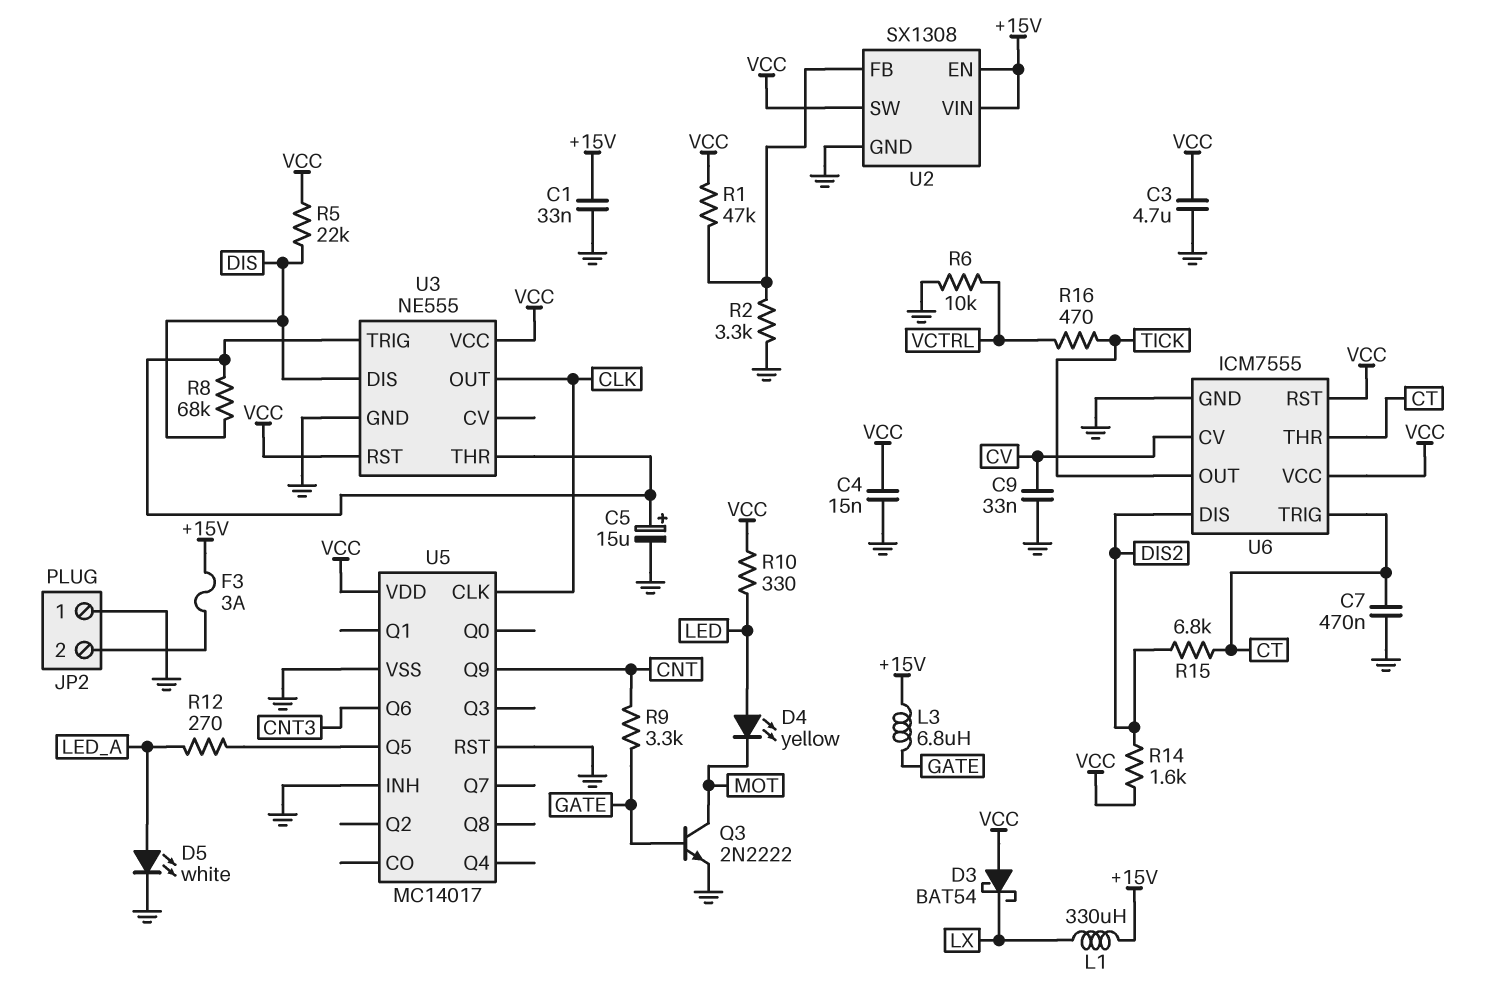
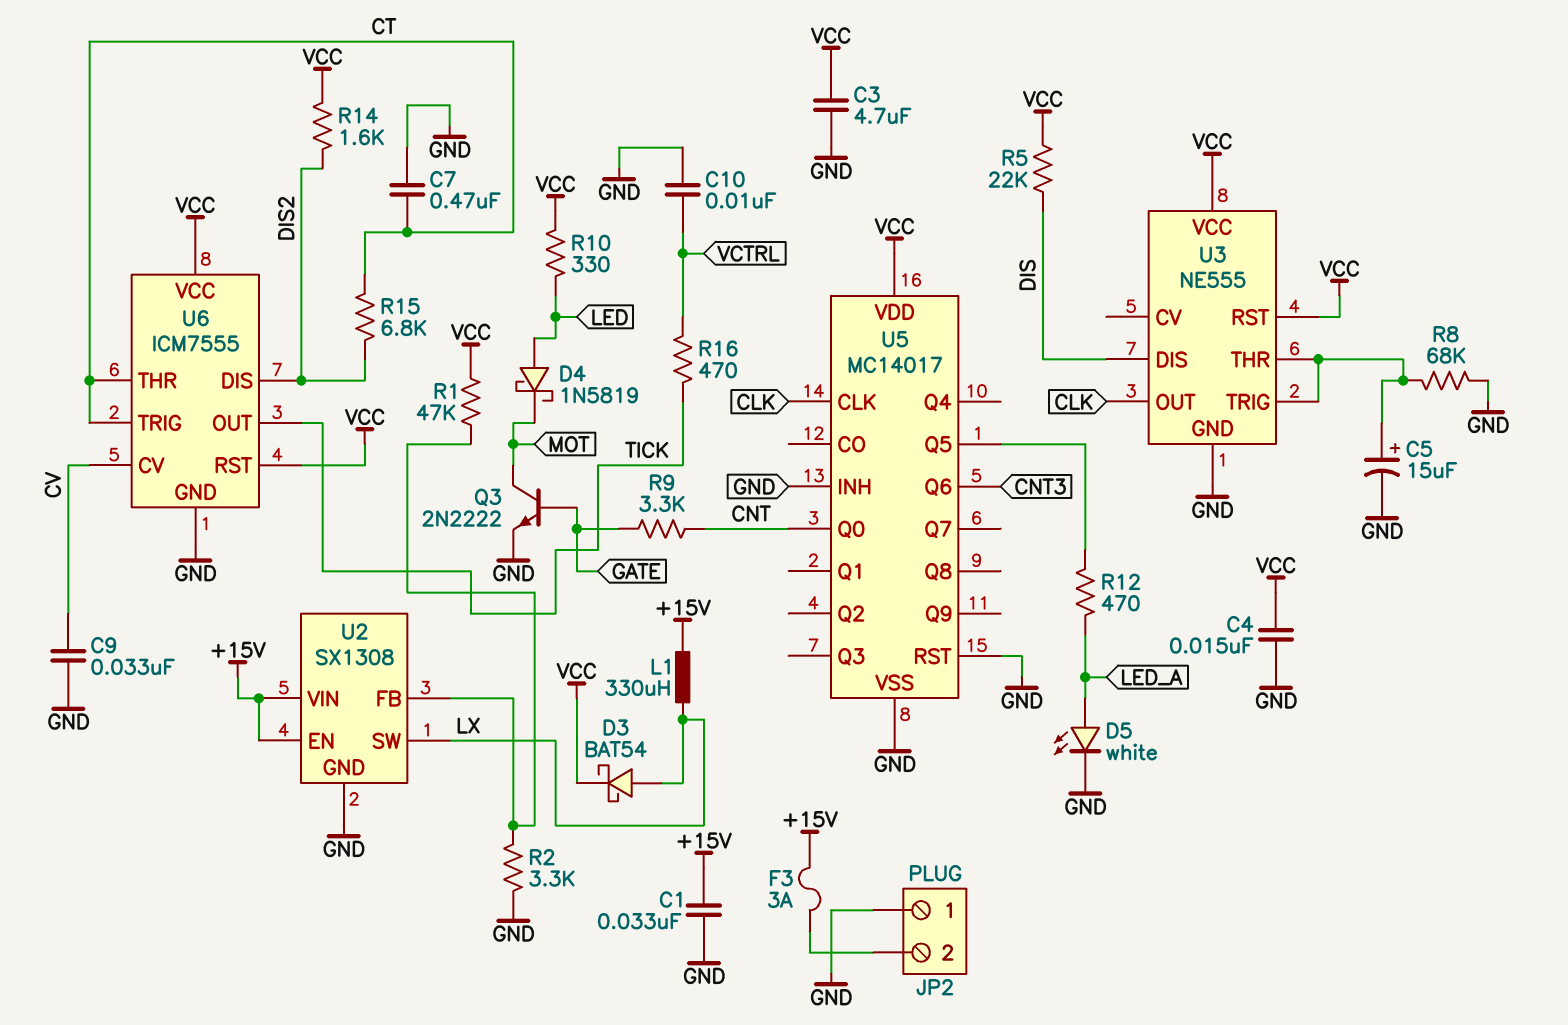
C10: none -> 10nF (GND, VCTRL)
D3: schottky BAT54 (A VCC, K LX) -> schottky BAT54 (A LX, K VCC)
D4: LED yellow (A LED, K MOT) -> schottky 1N5819 (A LED, K MOT)
L3: 6.8uH (+15V, GATE) -> none
R6: 10k (GND, VCTRL) -> none
R8: 68k (DIS, U3/THR) -> 68k (GND, U3/THR)
R12: 270 (LED_A, U5/Q5) -> 470 (LED_A, U5/Q5)
U2 pin SW: VCC -> LX
U5 pin Q0: none -> CNT
U5 pin Q9: CNT -> none

